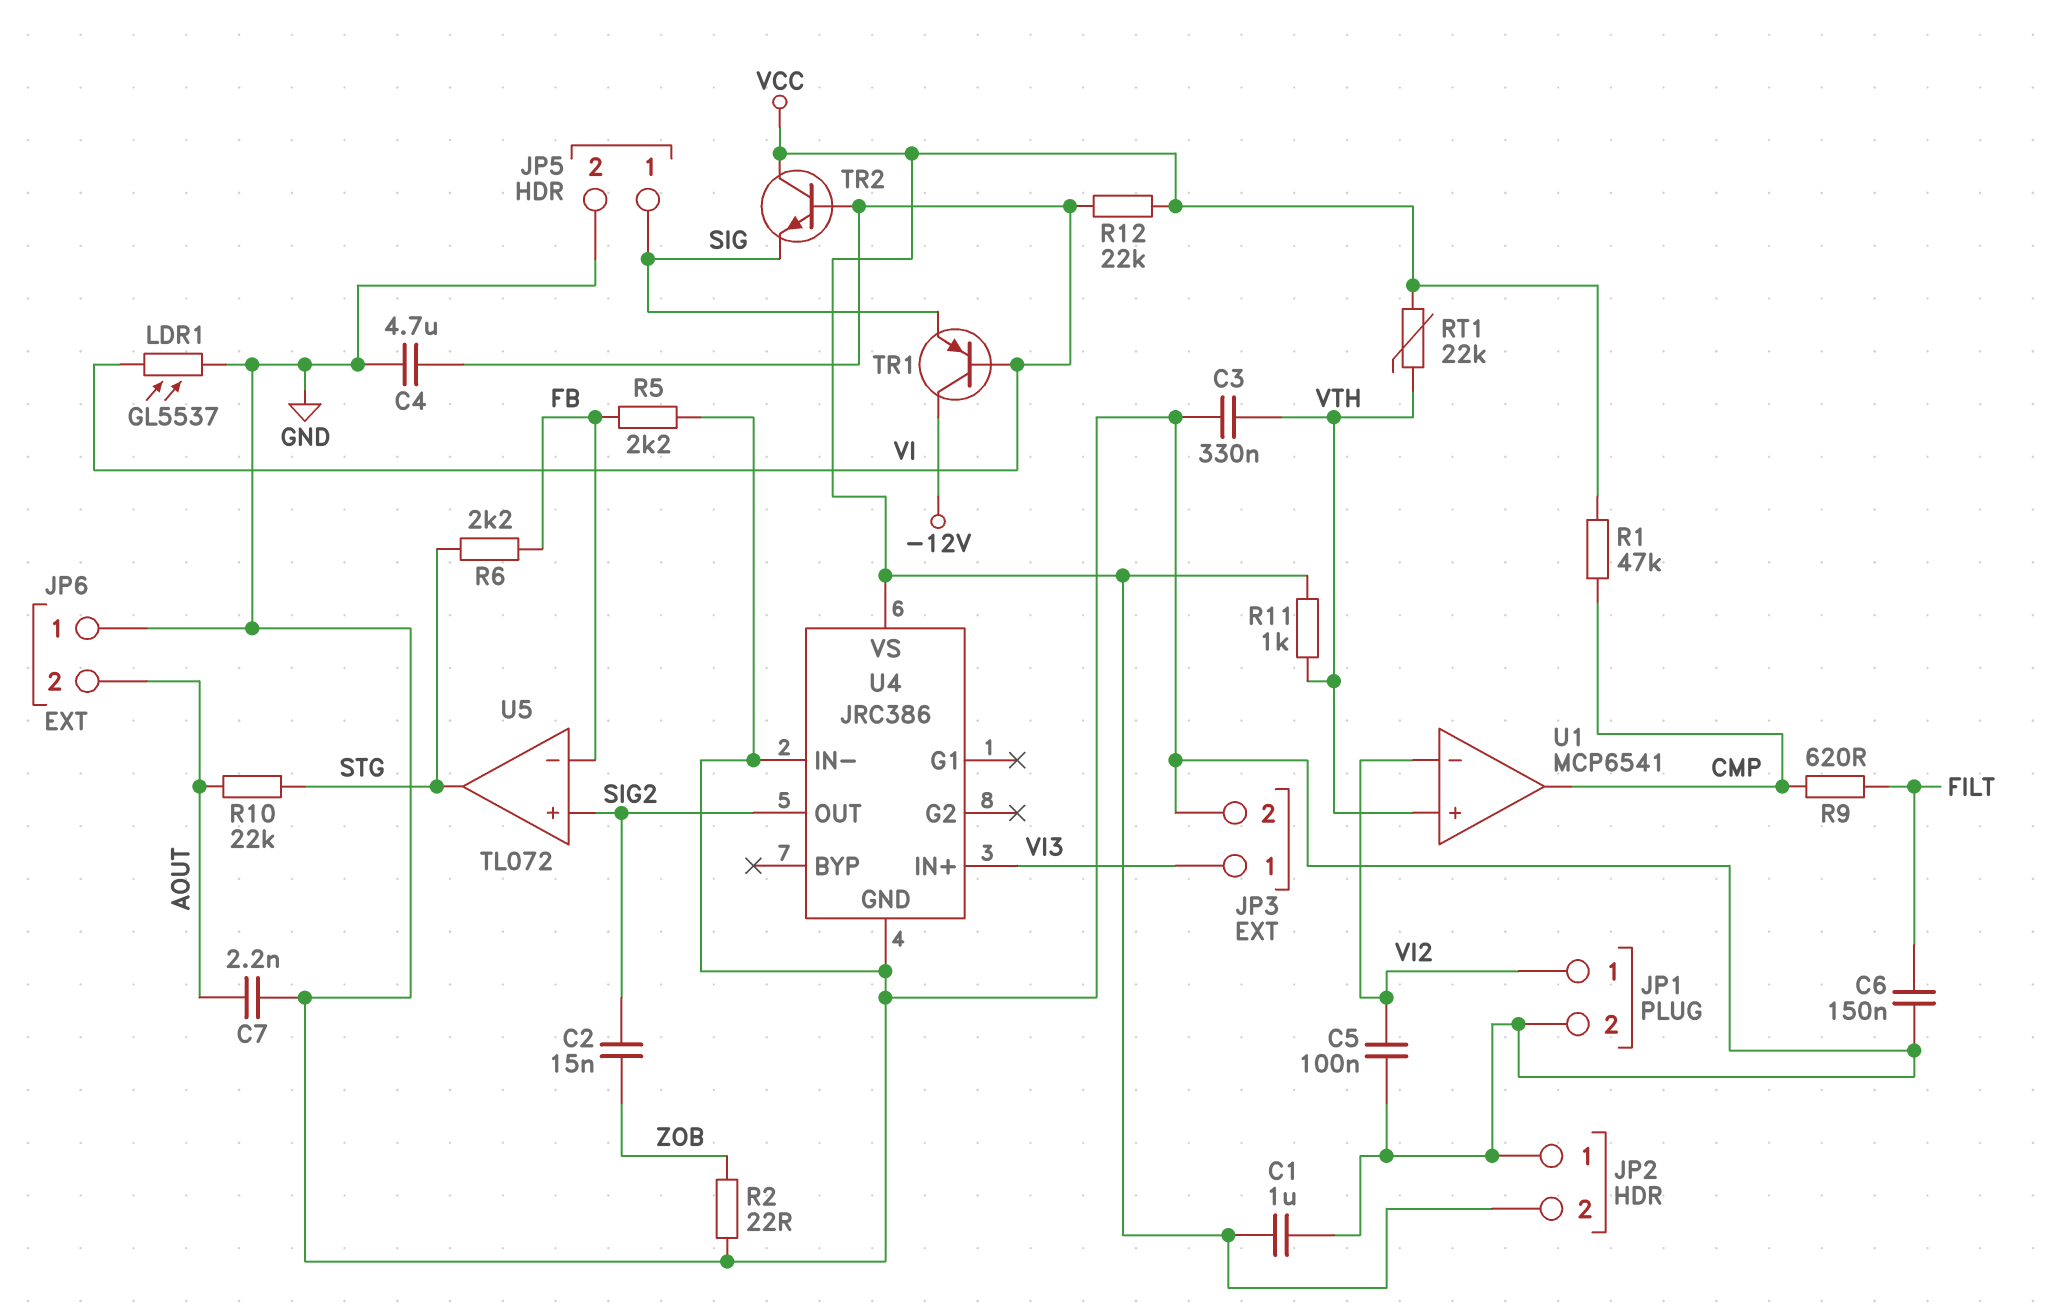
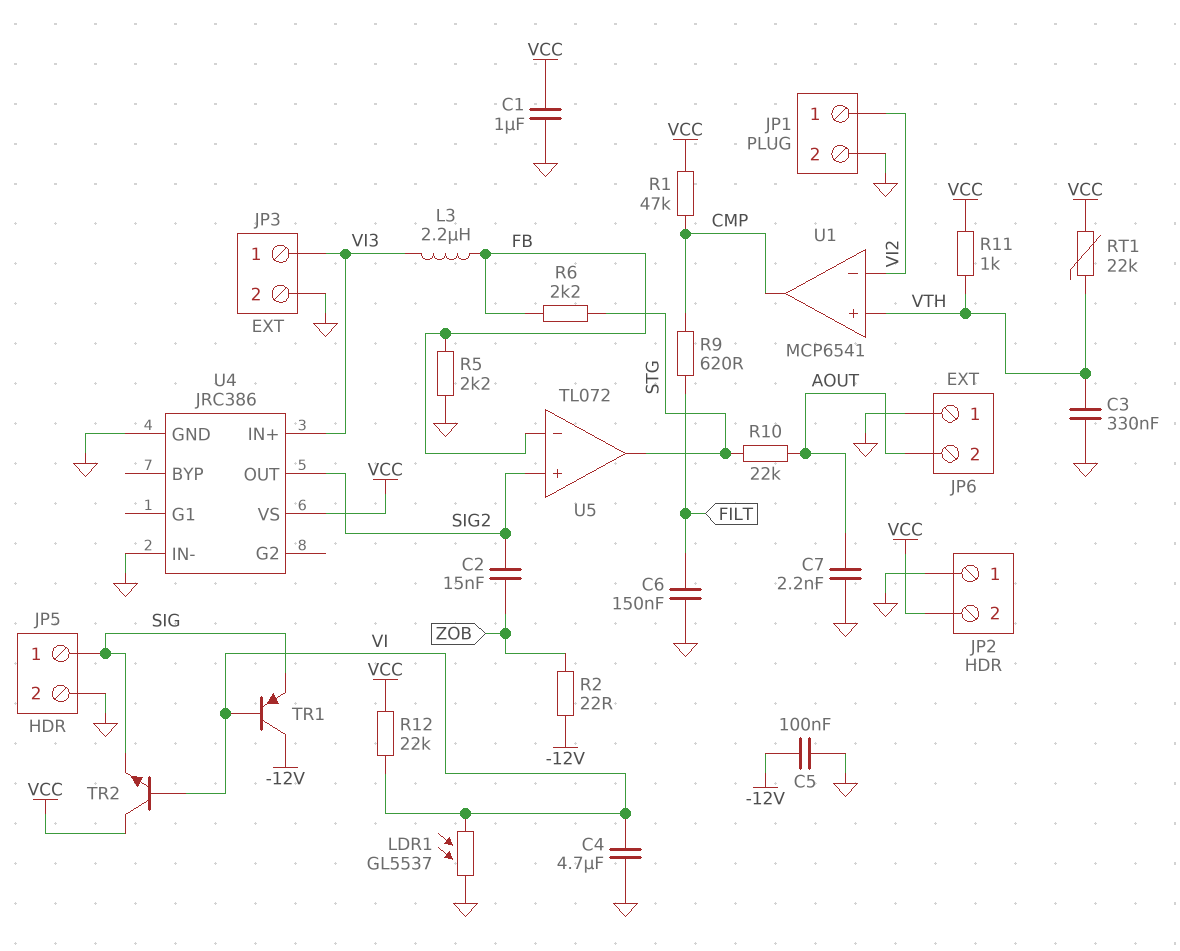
C5: 100nF (GND, VI2) -> 100nF (-12V, GND)
L3: none -> 2.2uH (FB, VI3)
R2: 22 (GND, ZOB) -> 22 (-12V, ZOB)

